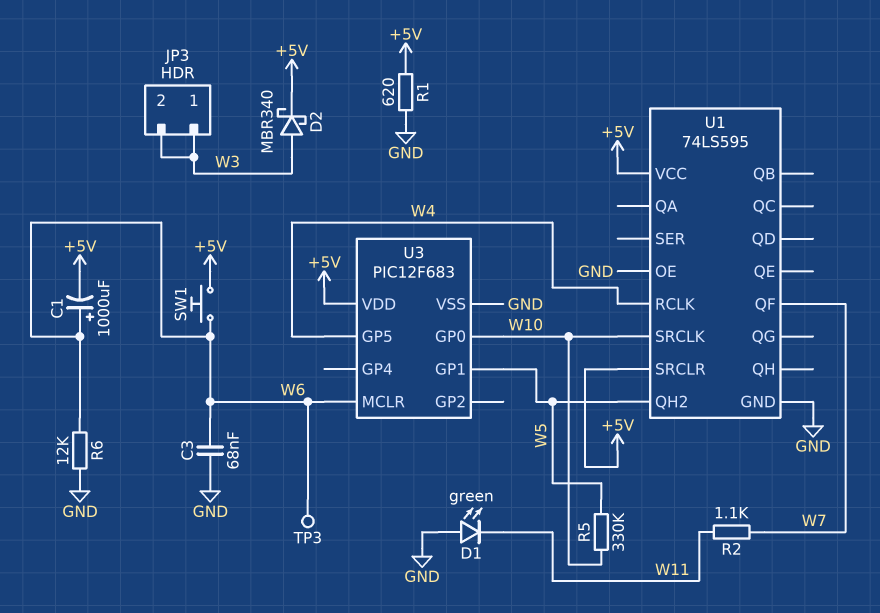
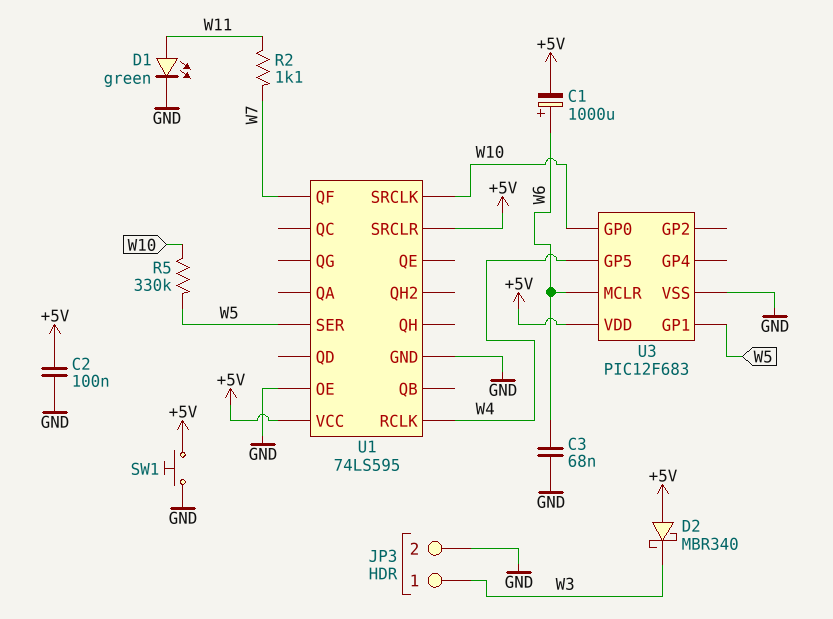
C2: none -> 100nF (+5V, GND)
D1: LED green (A GND, K W11) -> LED green (A W11, K GND)
D2: schottky MBR340 (A W3, K +5V) -> schottky MBR340 (A +5V, K W3)
JP3 pin 2: W3 -> GND
R1: 620 (+5V, GND) -> none
R6: 12k (GND, W6) -> none
SW1: button (+5V, W6) -> button (+5V, GND)
TP3: test point (W6) -> none
U1 pin QH2: W5 -> none
U1 pin SER: none -> W5

